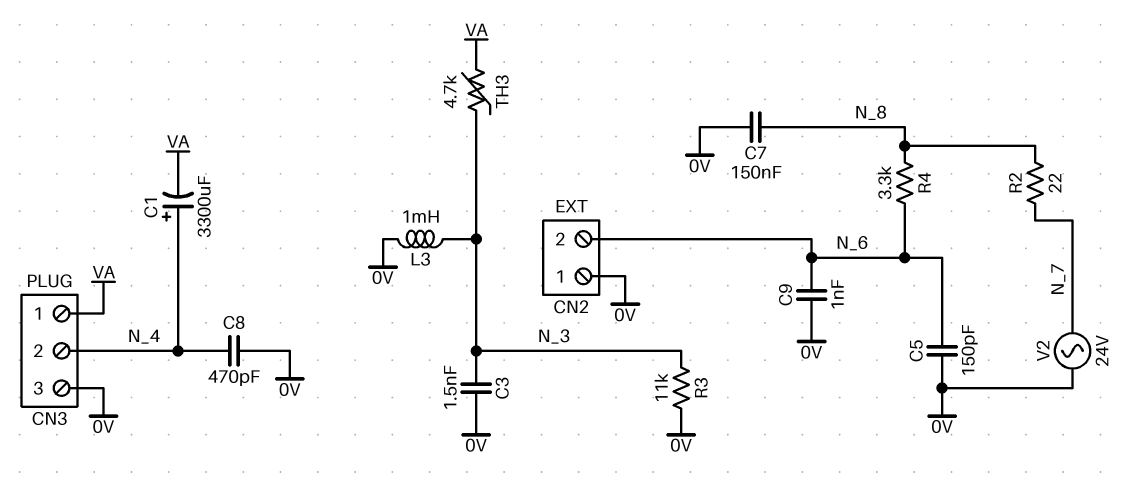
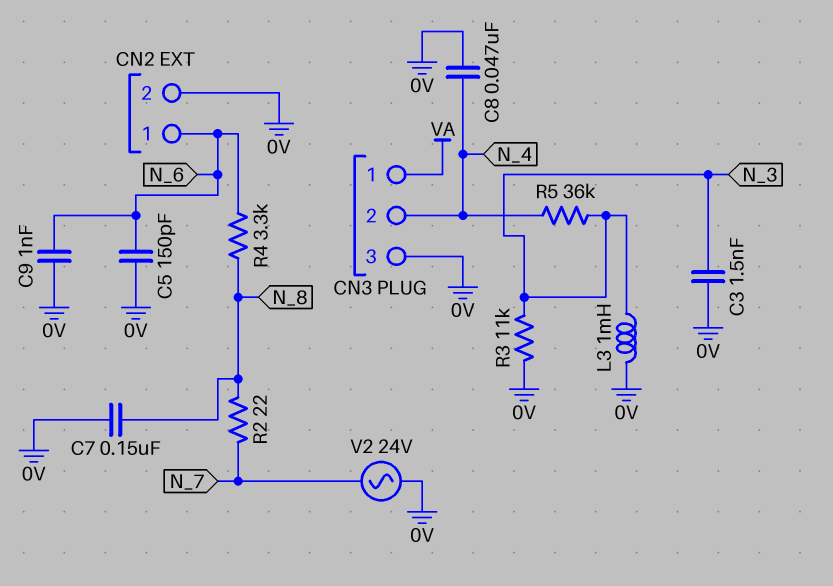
C1: 3300uF (plus N_4, minus VA) -> none
C8: 470pF (0V, N_4) -> 47nF (0V, N_4)
CN2 pin 1: 0V -> N_6
CN2 pin 2: N_6 -> 0V
R5: none -> 36k (N_3, N_4)
TH3: 4.7k (N_3, VA) -> none

